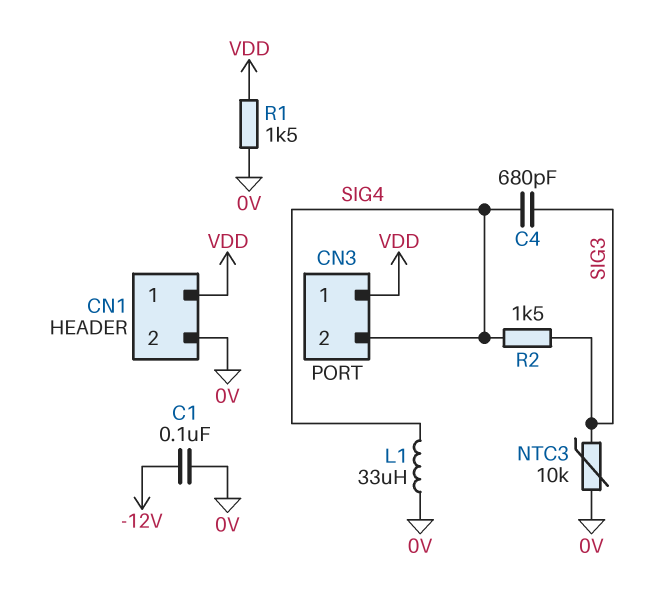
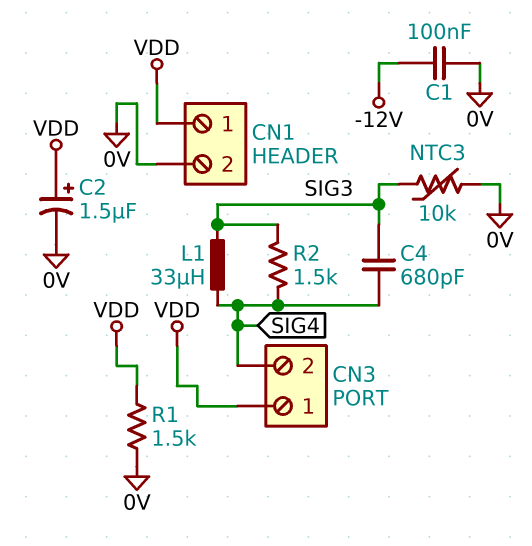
C2: none -> 1.5uF (plus VDD, minus 0V)
L1: 33uH (0V, SIG4) -> 33uH (SIG3, SIG4)

